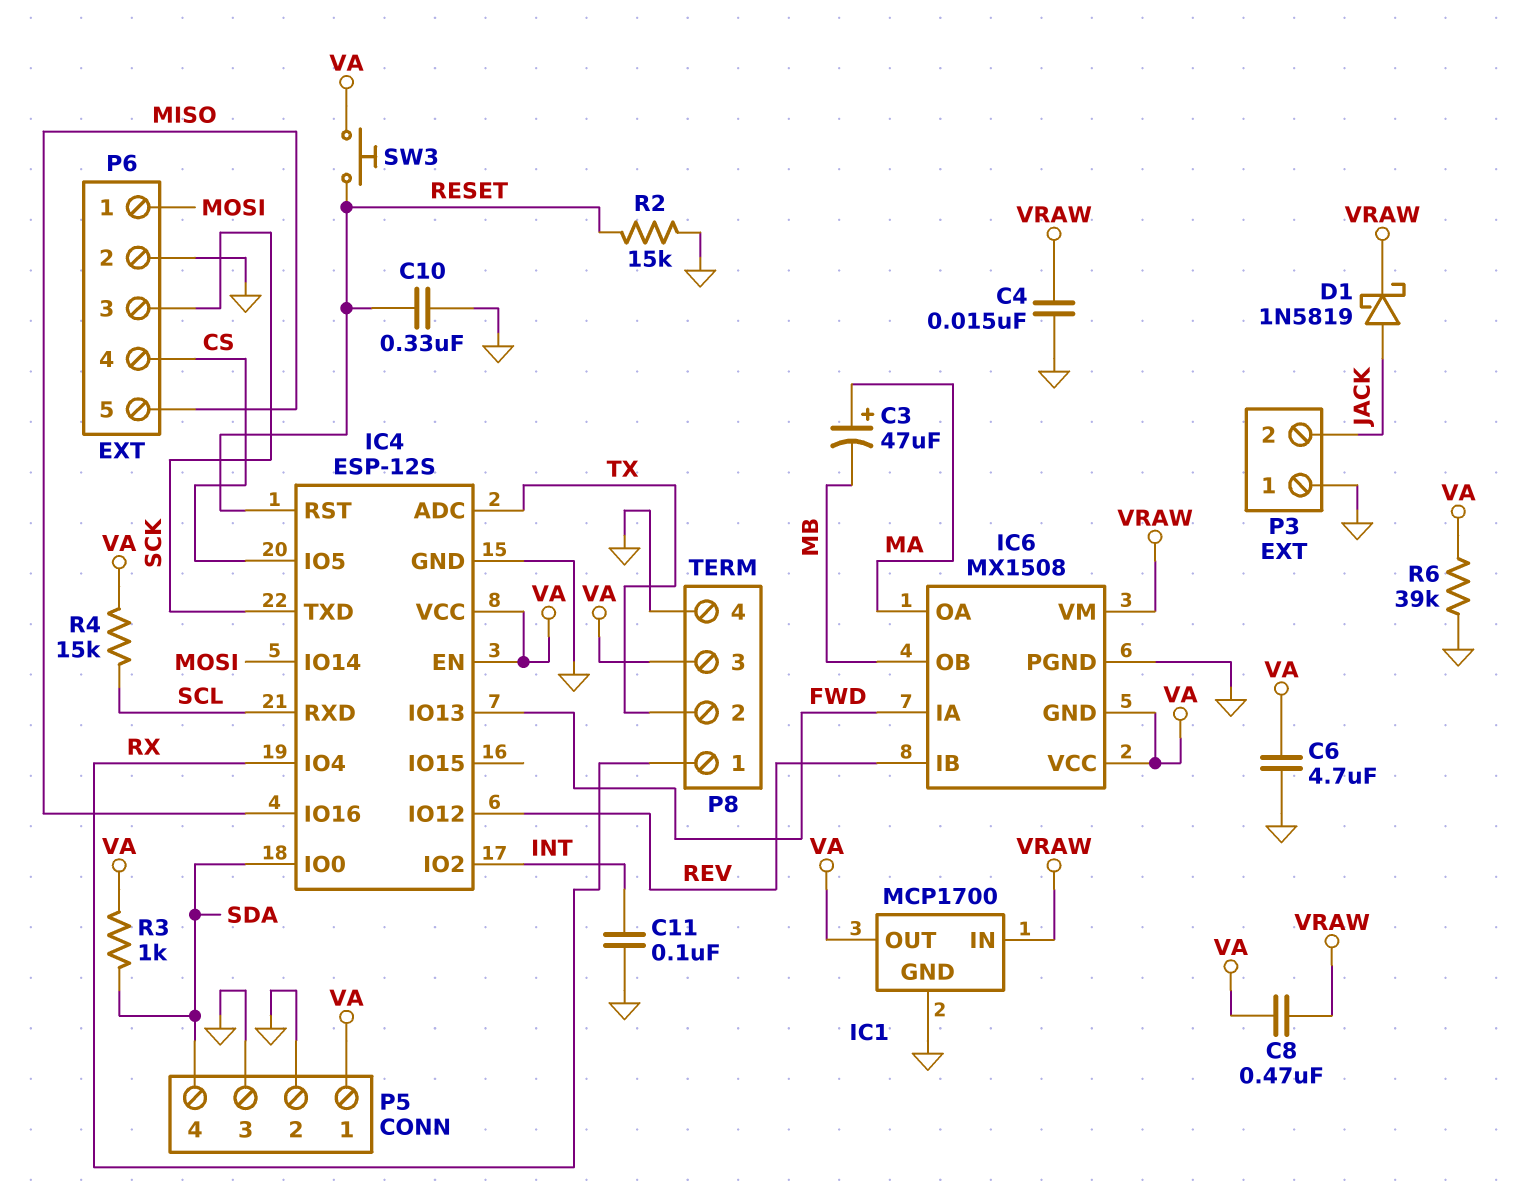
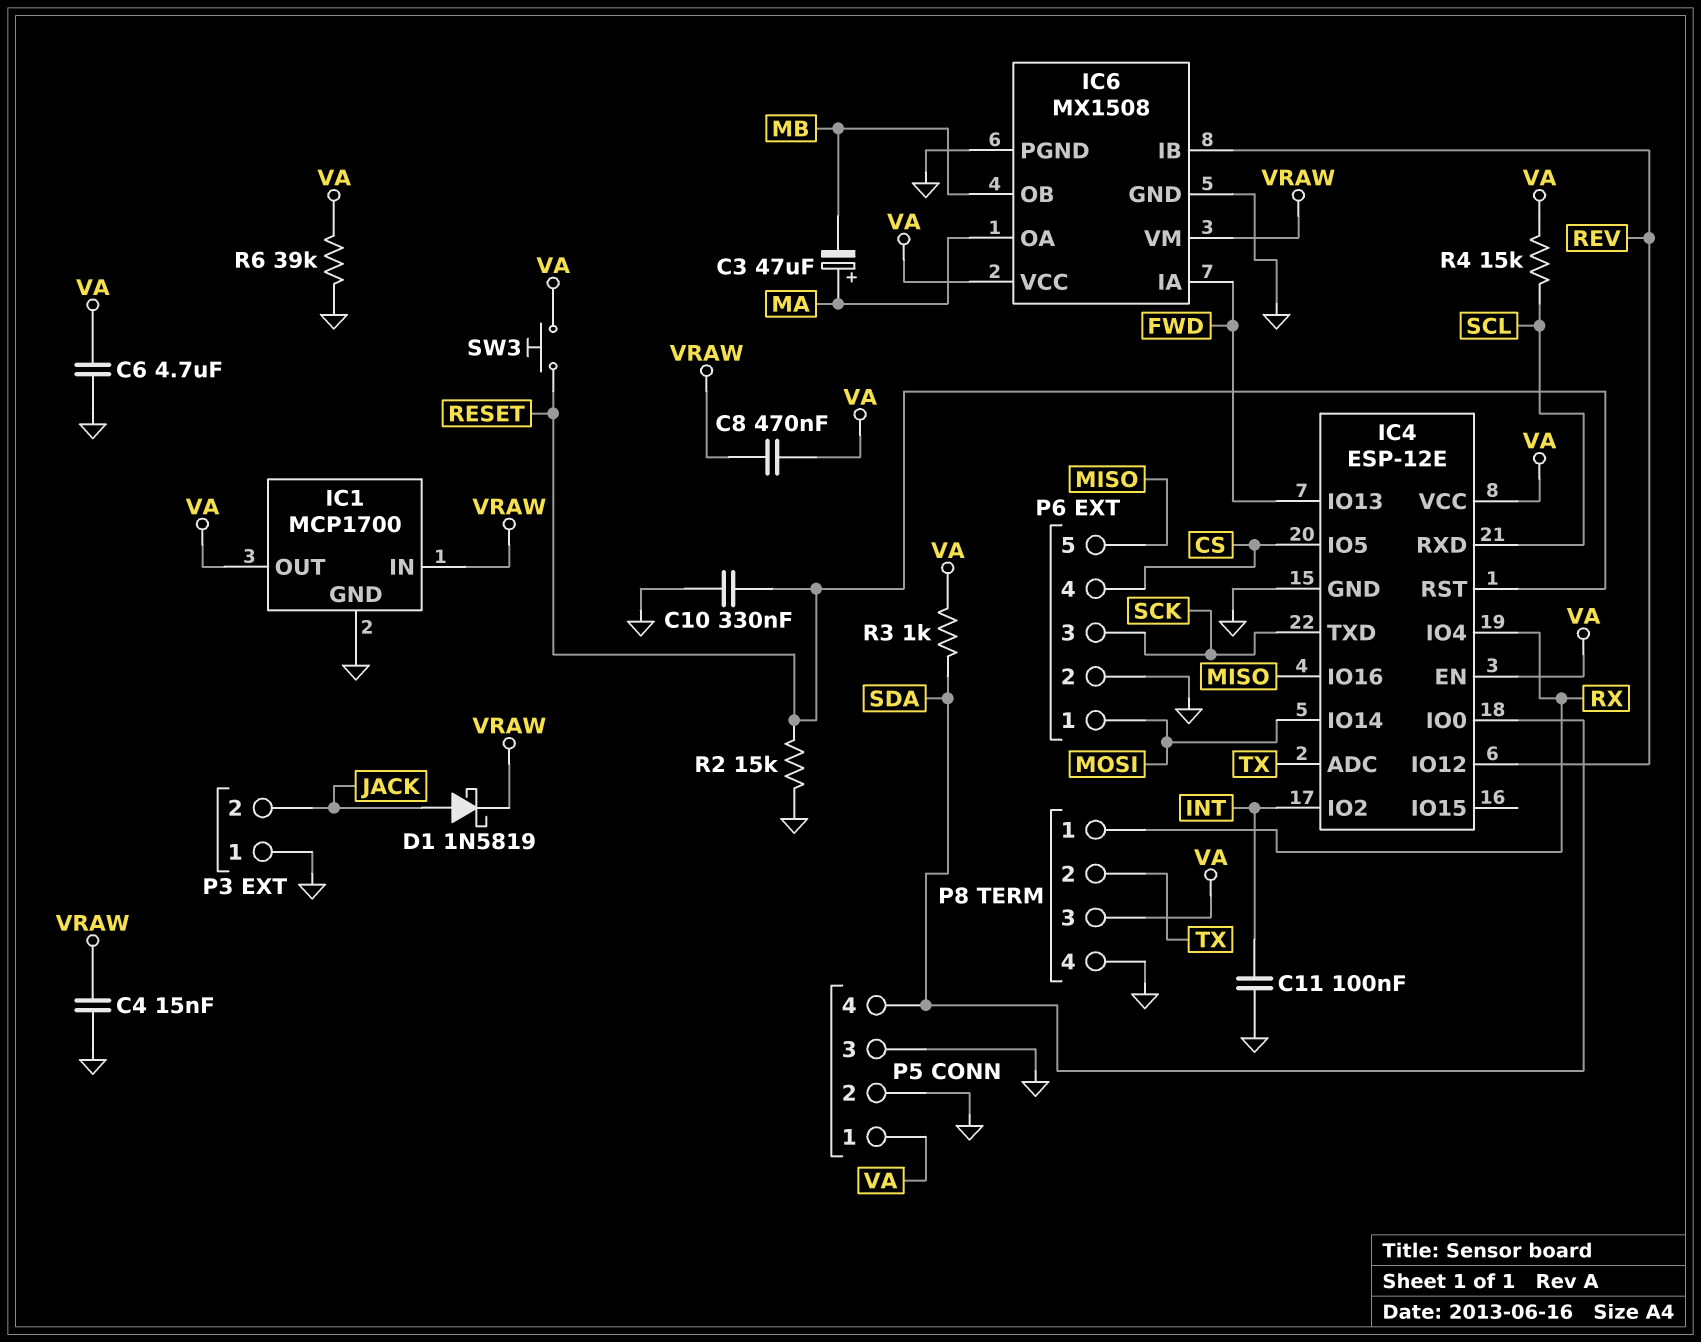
IC4: ESP-12S -> ESP-12E
IC6 pin GND: VA -> GND

